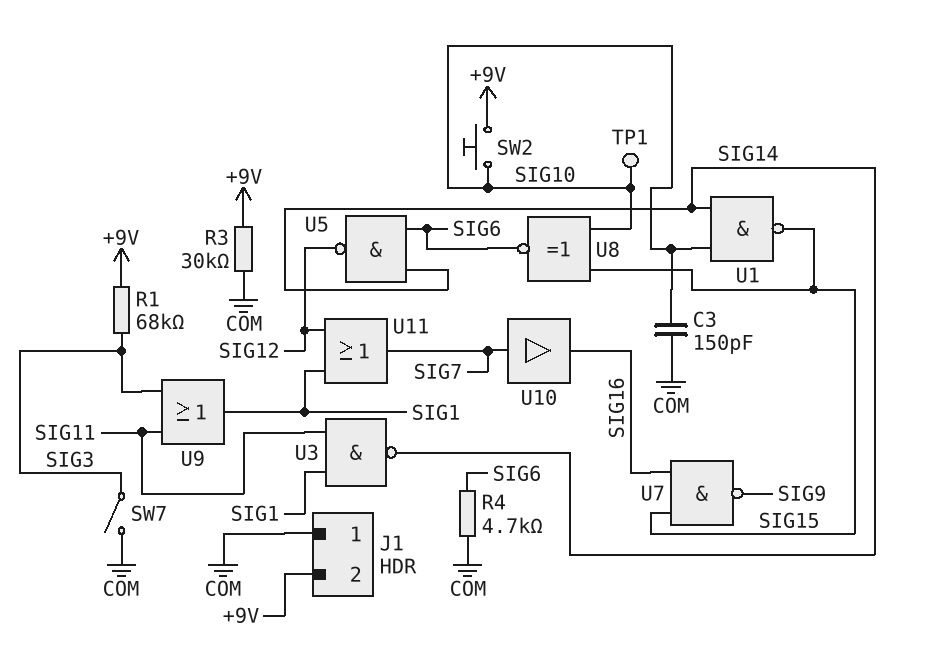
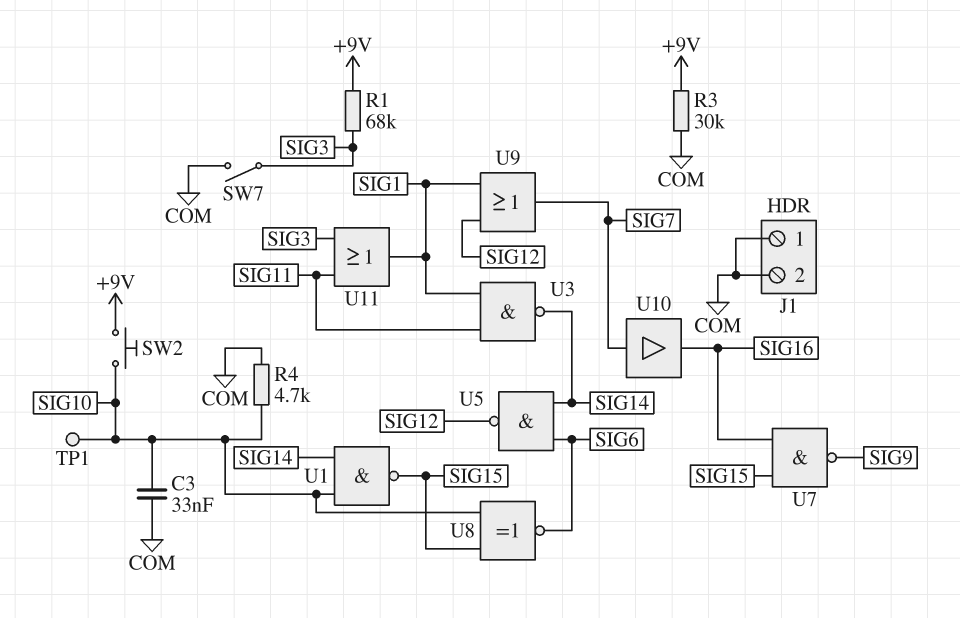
C3: 150pF (COM, SIG10) -> 33nF (COM, SIG10)
J1 pin 2: +9V -> COM
R4: 4.7k (COM, SIG6) -> 4.7k (COM, SIG10)
U9: OR (in SIG3, in SIG11, out SIG1) -> OR (in SIG1, in SIG12, out SIG7)
U11: OR (in SIG1, in SIG12, out SIG7) -> OR (in SIG3, in SIG11, out SIG1)

